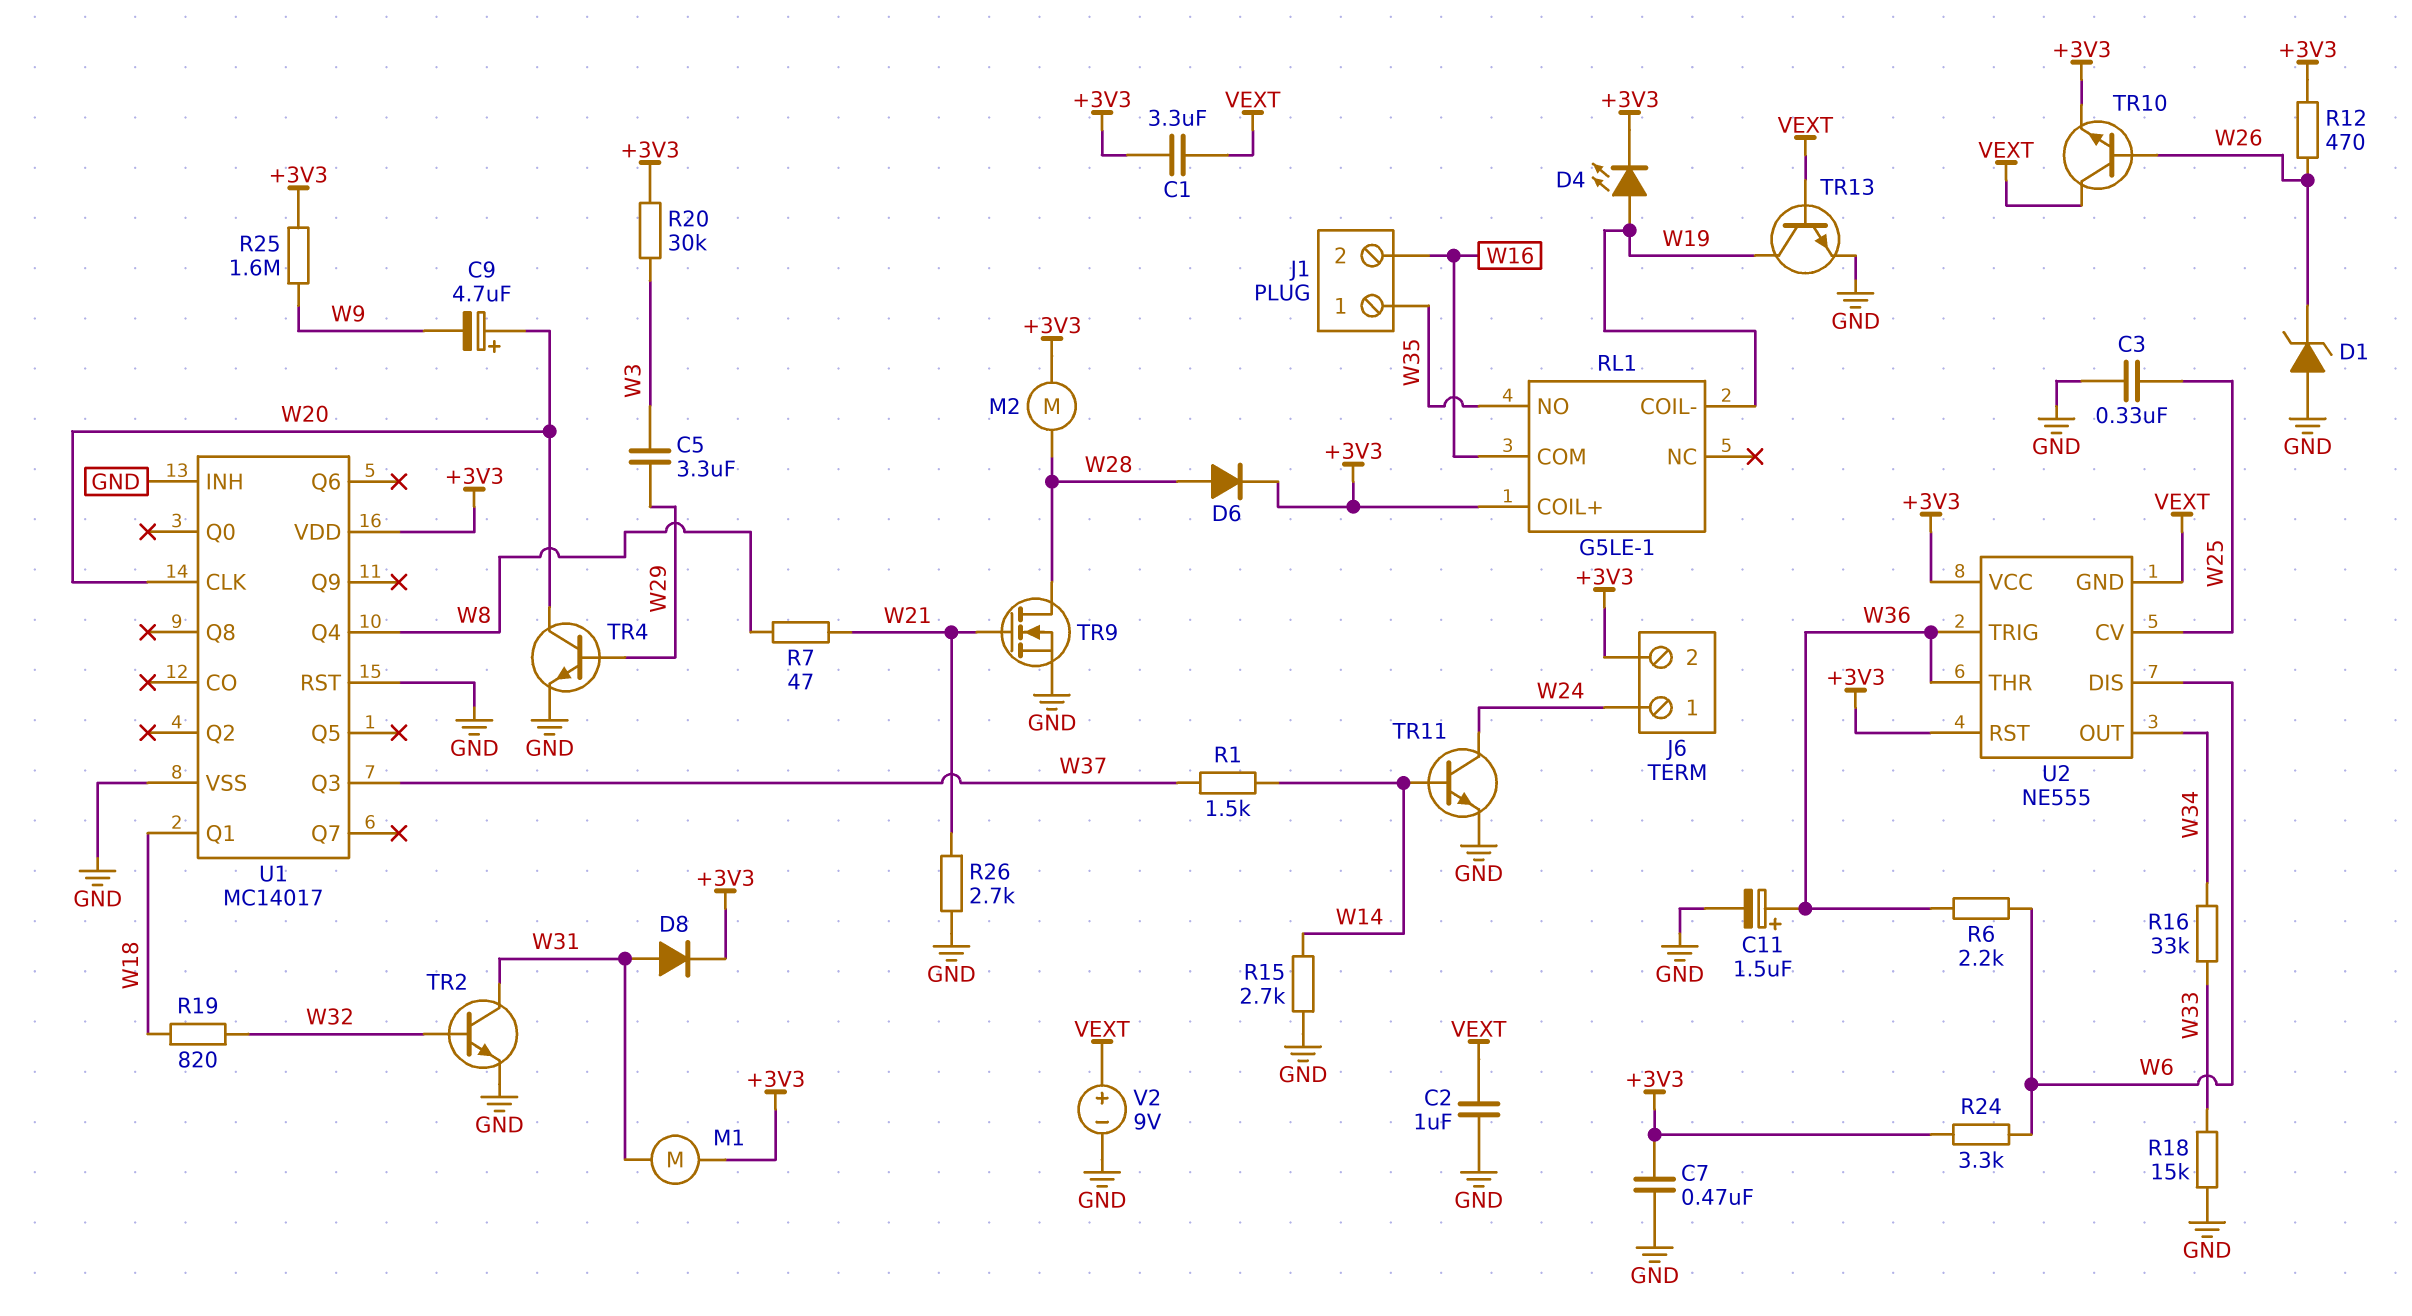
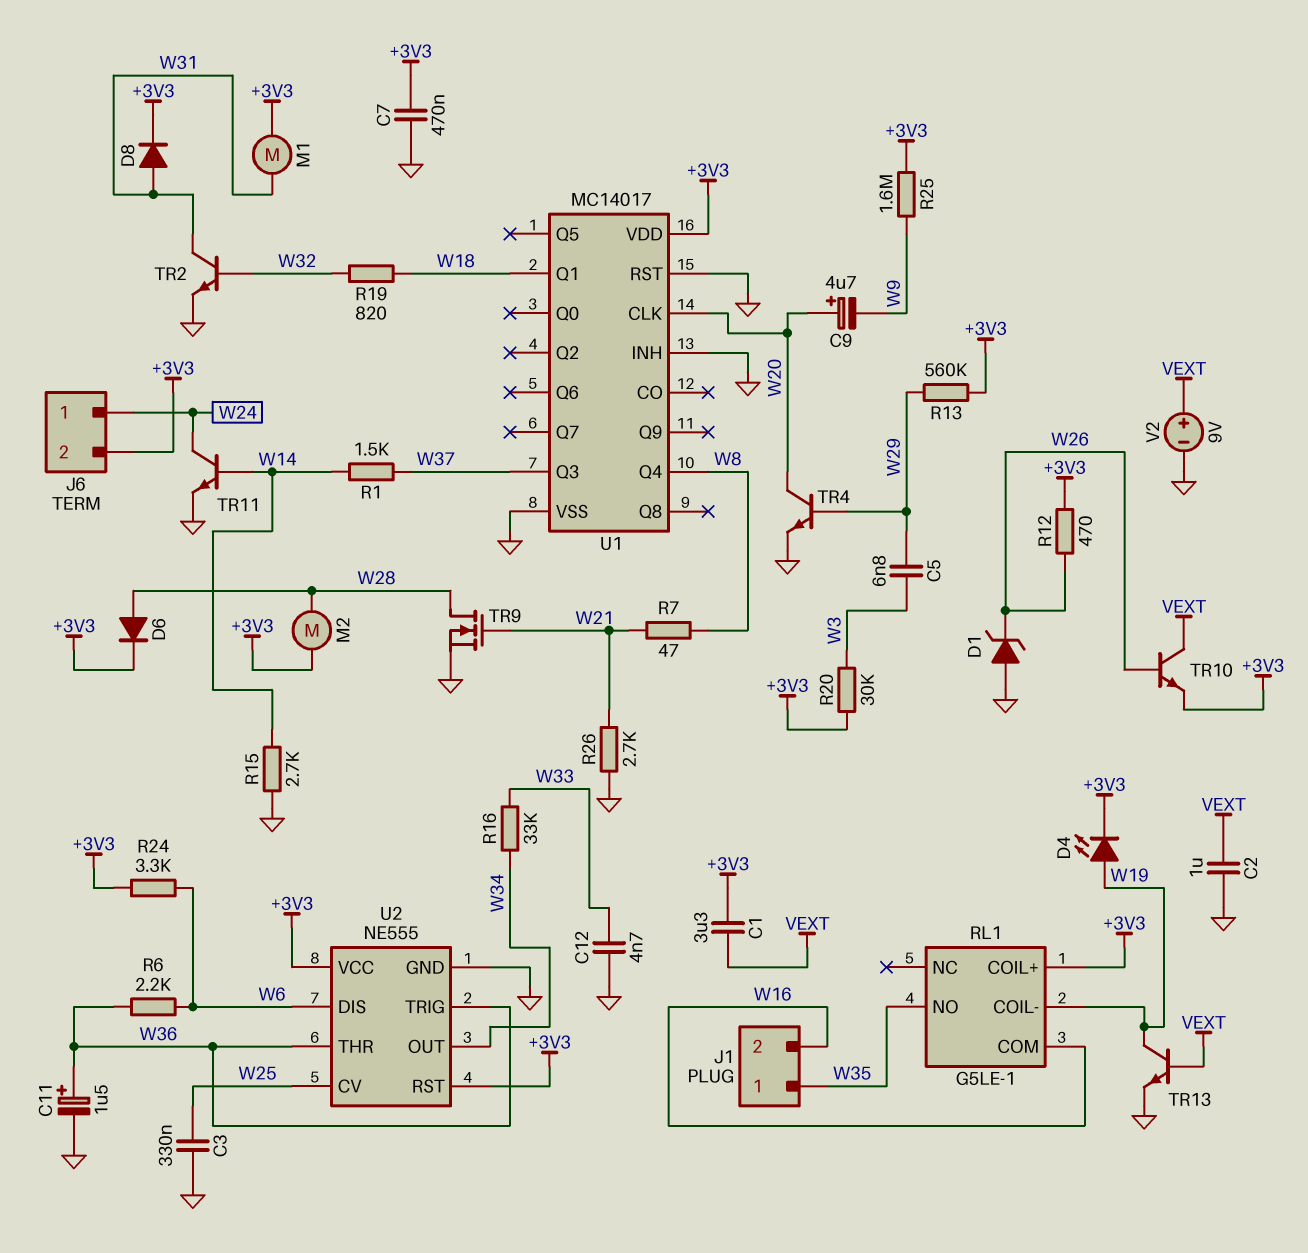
C5: 3.3uF (W3, W29) -> 6.8nF (W3, W29)
C12: none -> 4.7nF (GND, W33)
R13: none -> 560k (+3V3, W29)
R18: 15k (GND, W33) -> none
U2 pin GND: VEXT -> GND

